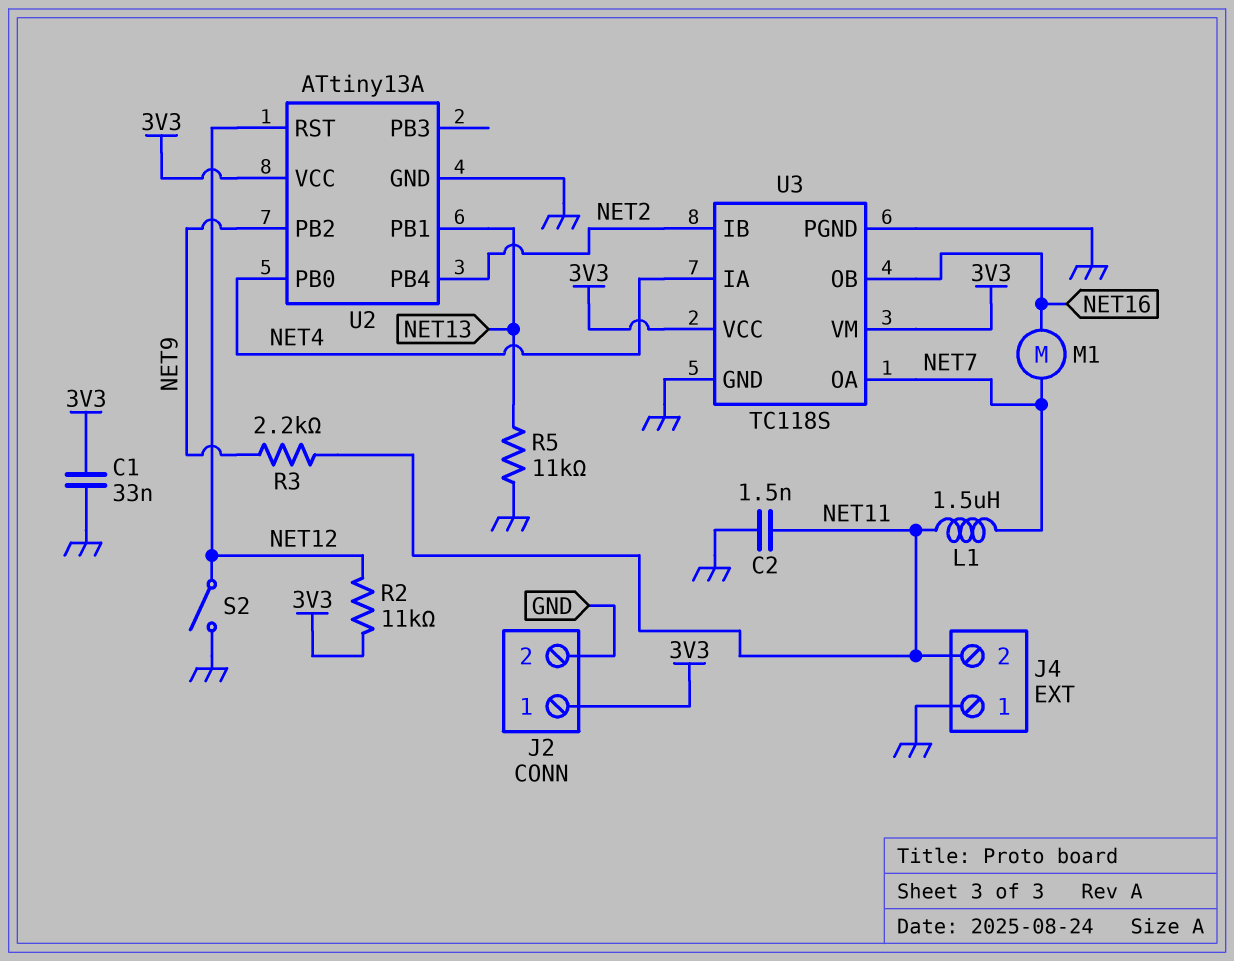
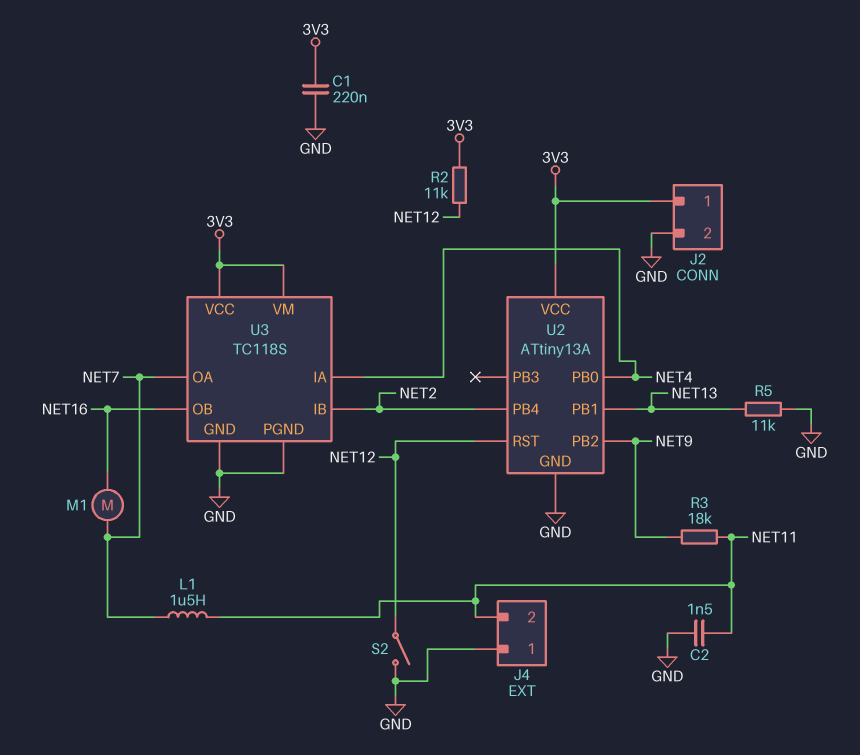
C1: 33nF (3V3, GND) -> 220nF (3V3, GND)
R3: 2.2k (NET9, NET11) -> 18k (NET9, NET11)

